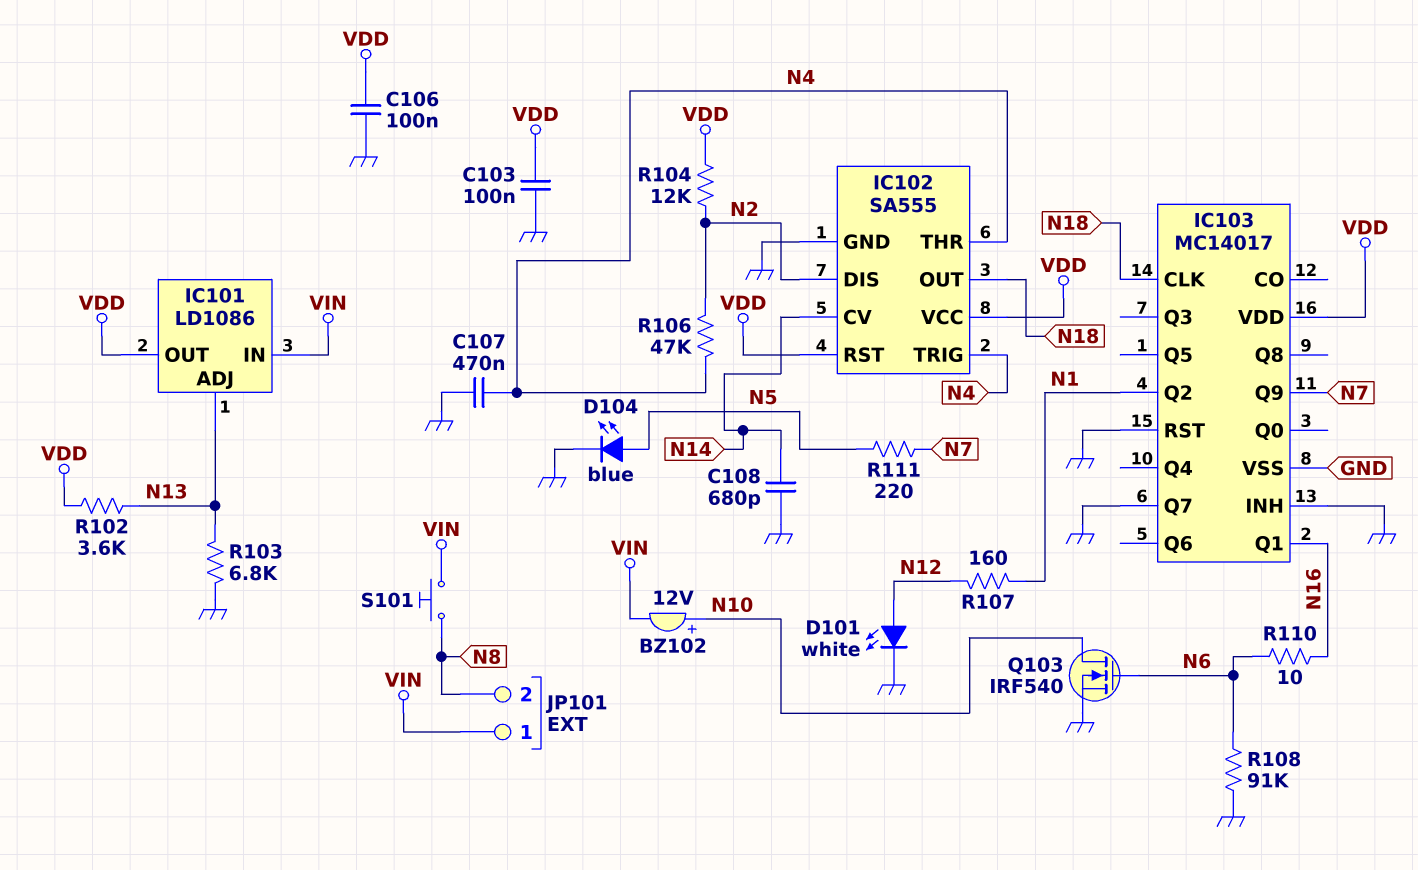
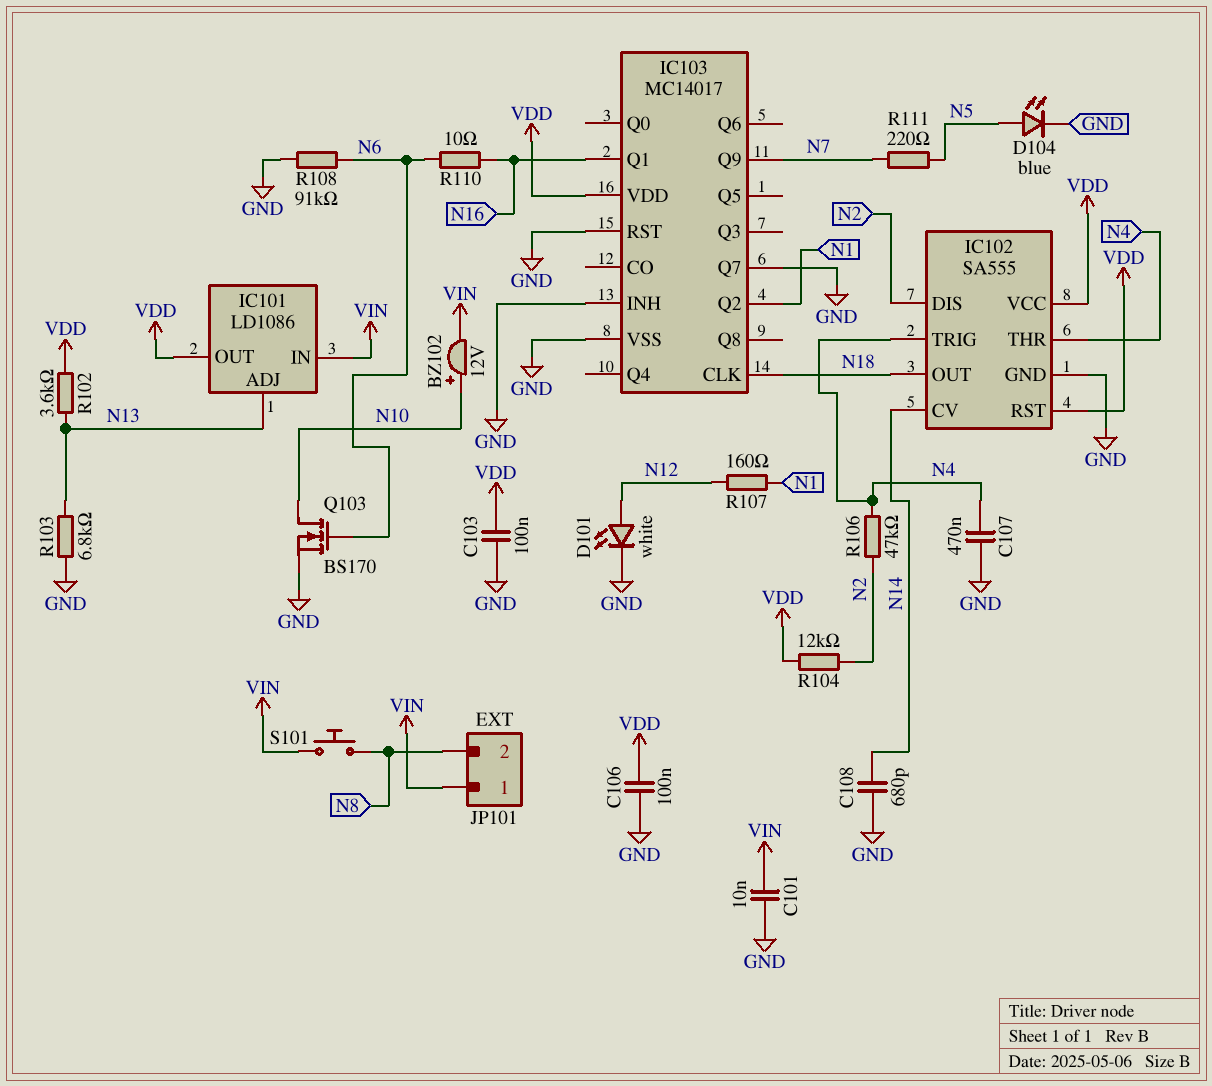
C101: none -> 10nF (GND, VIN)
Q103: NMOS IRF540 (G N6, D N10, S GND) -> NMOS BS170 (G N6, D N10, S GND)

